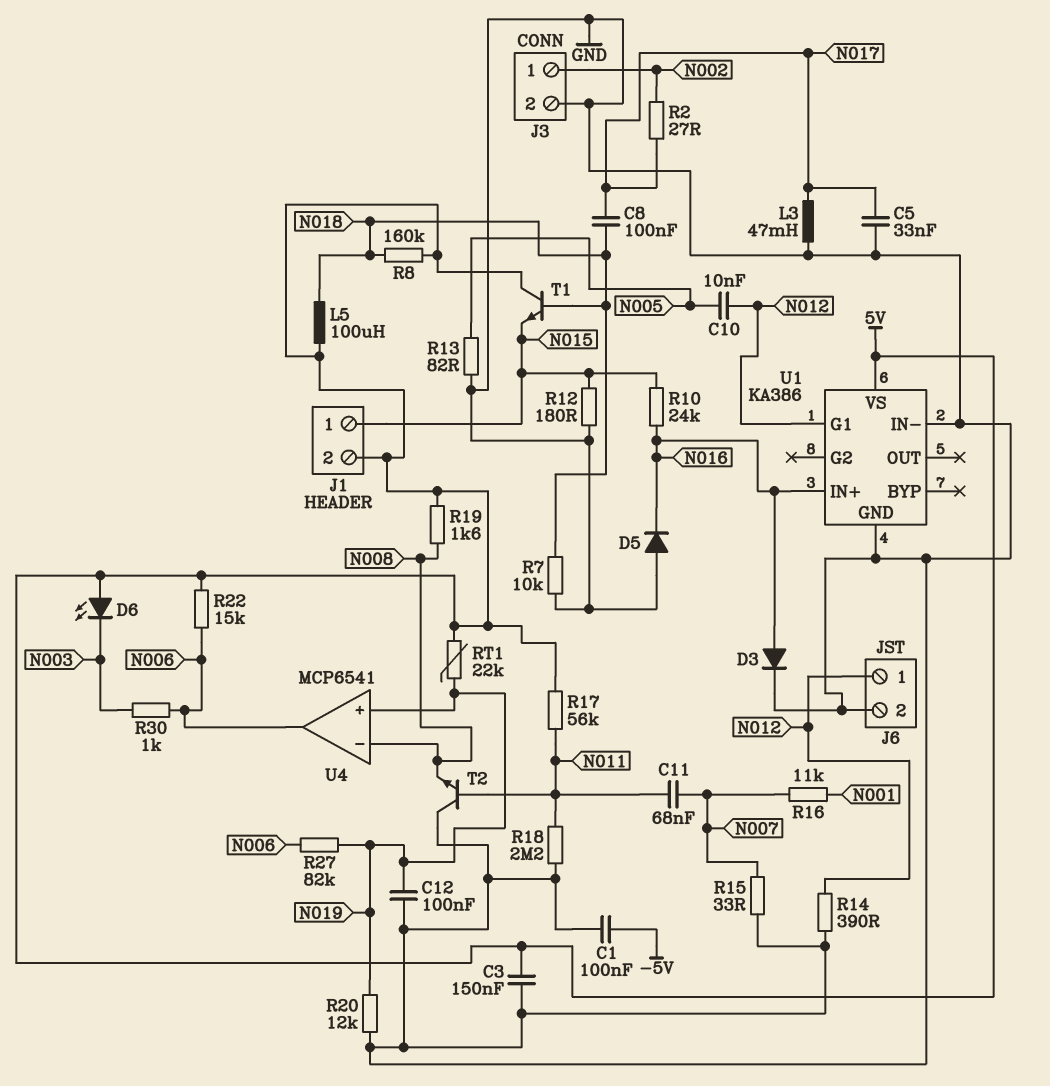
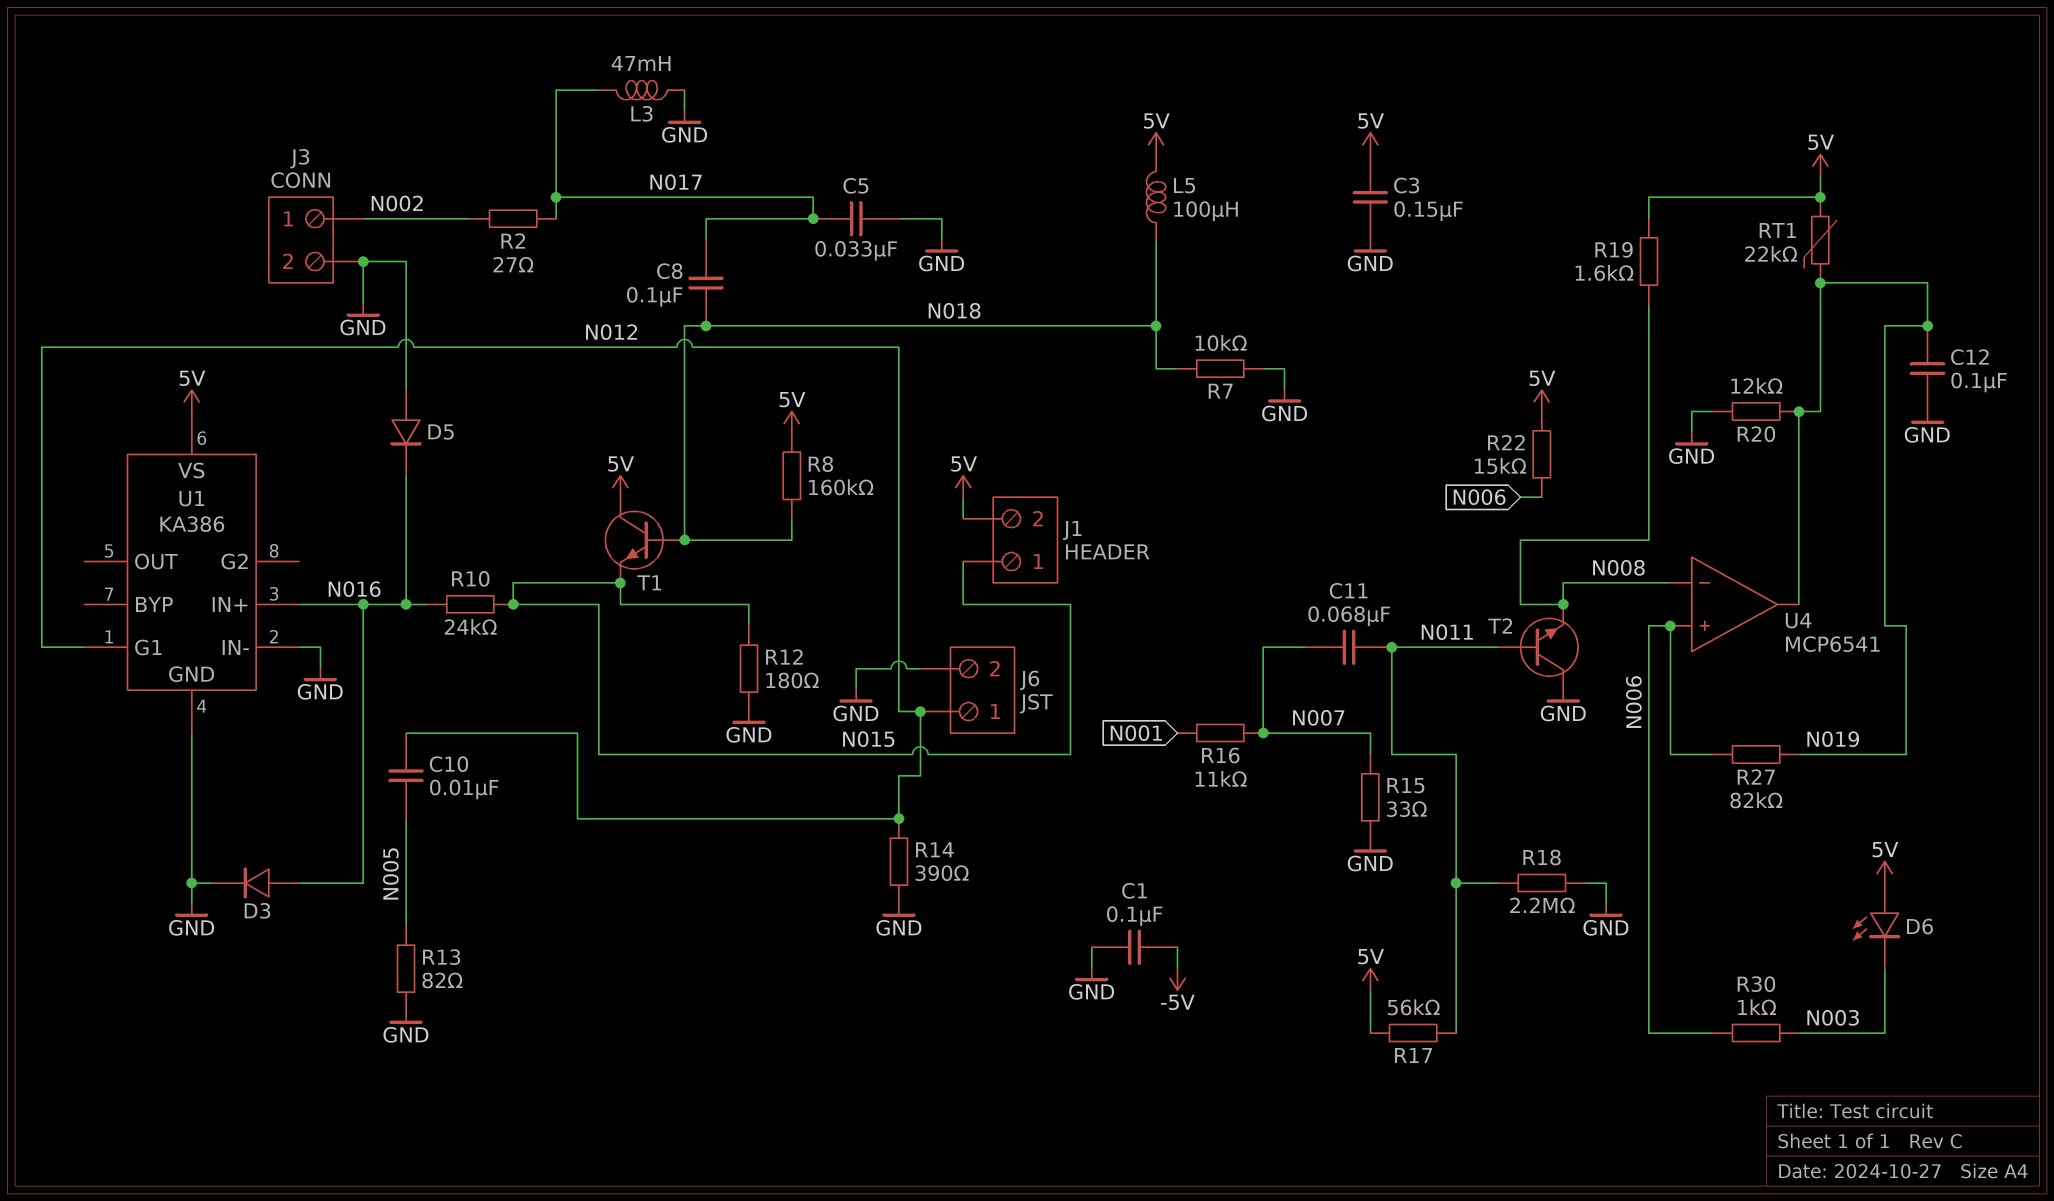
U4 pin in+: N019 -> N006
U4 pin out: N006 -> N019

